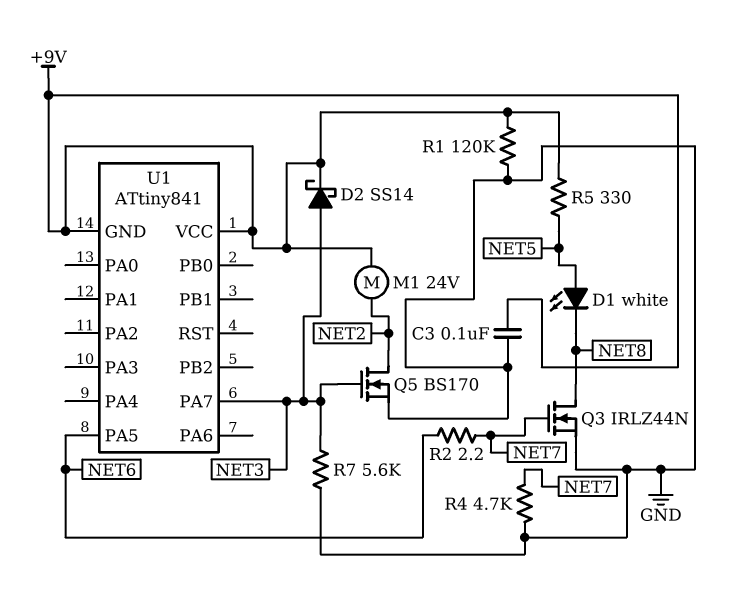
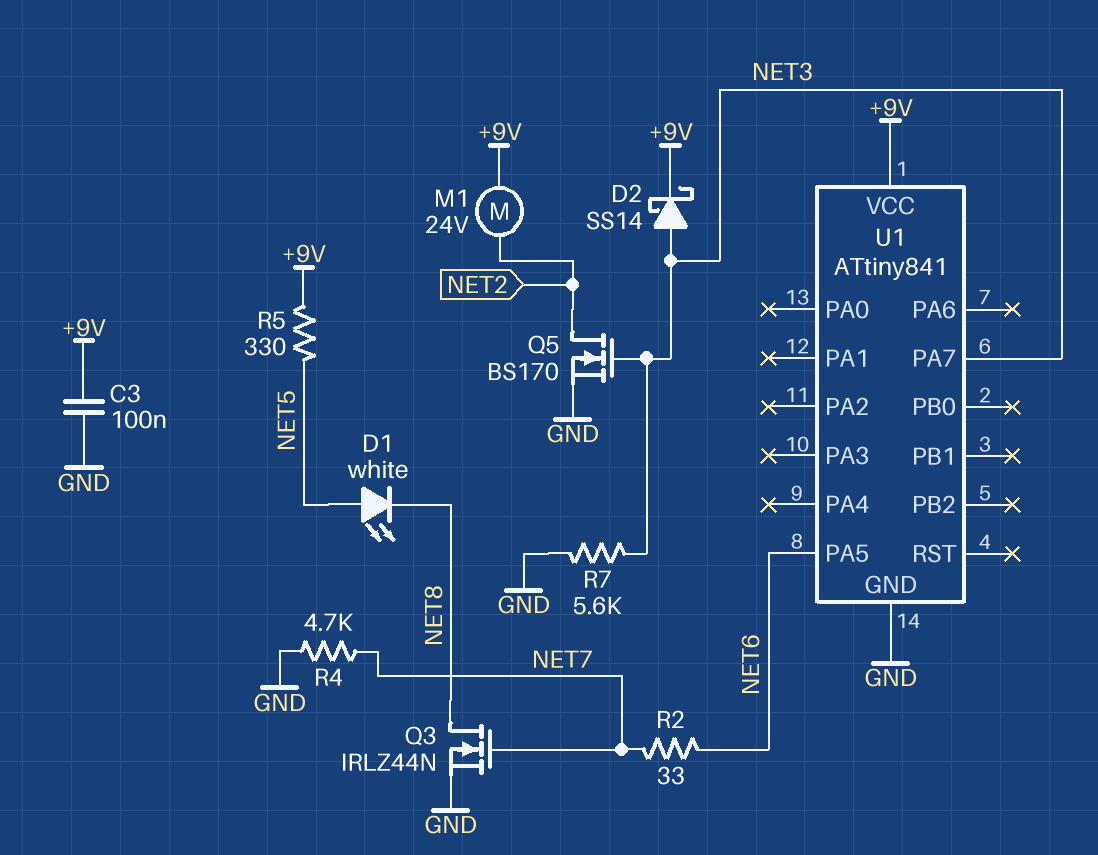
R1: 120k (+9V, GND) -> none
R2: 2.2 (NET6, NET7) -> 33 (NET6, NET7)
U1 pin GND: +9V -> GND

